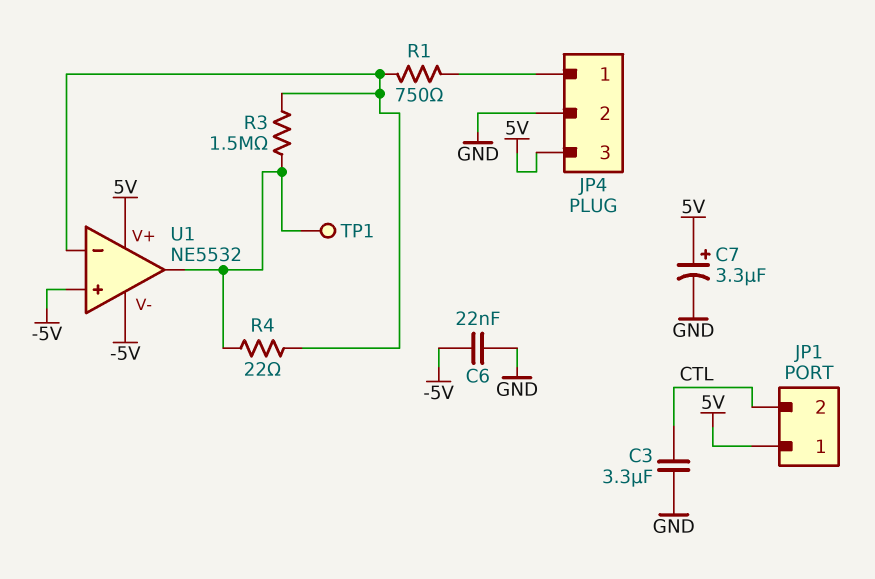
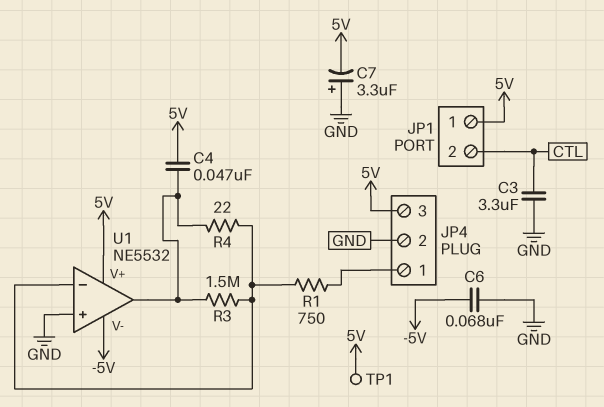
C4: none -> 47nF (5V, U1/out)
C6: 22nF (-5V, GND) -> 68nF (-5V, GND)
C7: 3.3uF (plus 5V, minus GND) -> 3.3uF (plus GND, minus 5V)
TP1: test point (U1/out) -> test point (5V)
U1 pin in+: -5V -> GND

